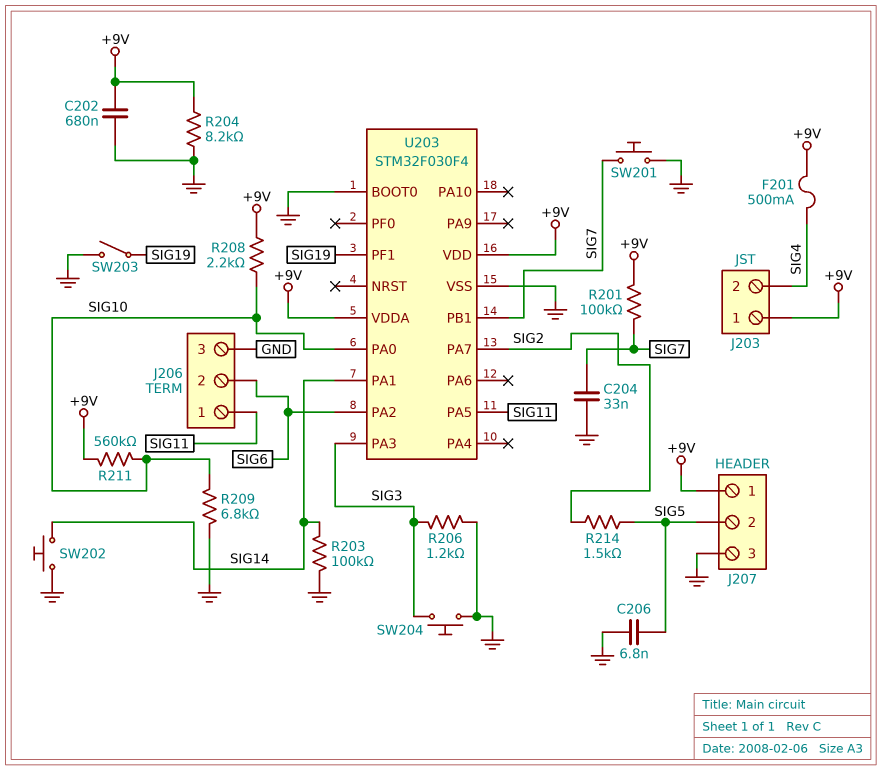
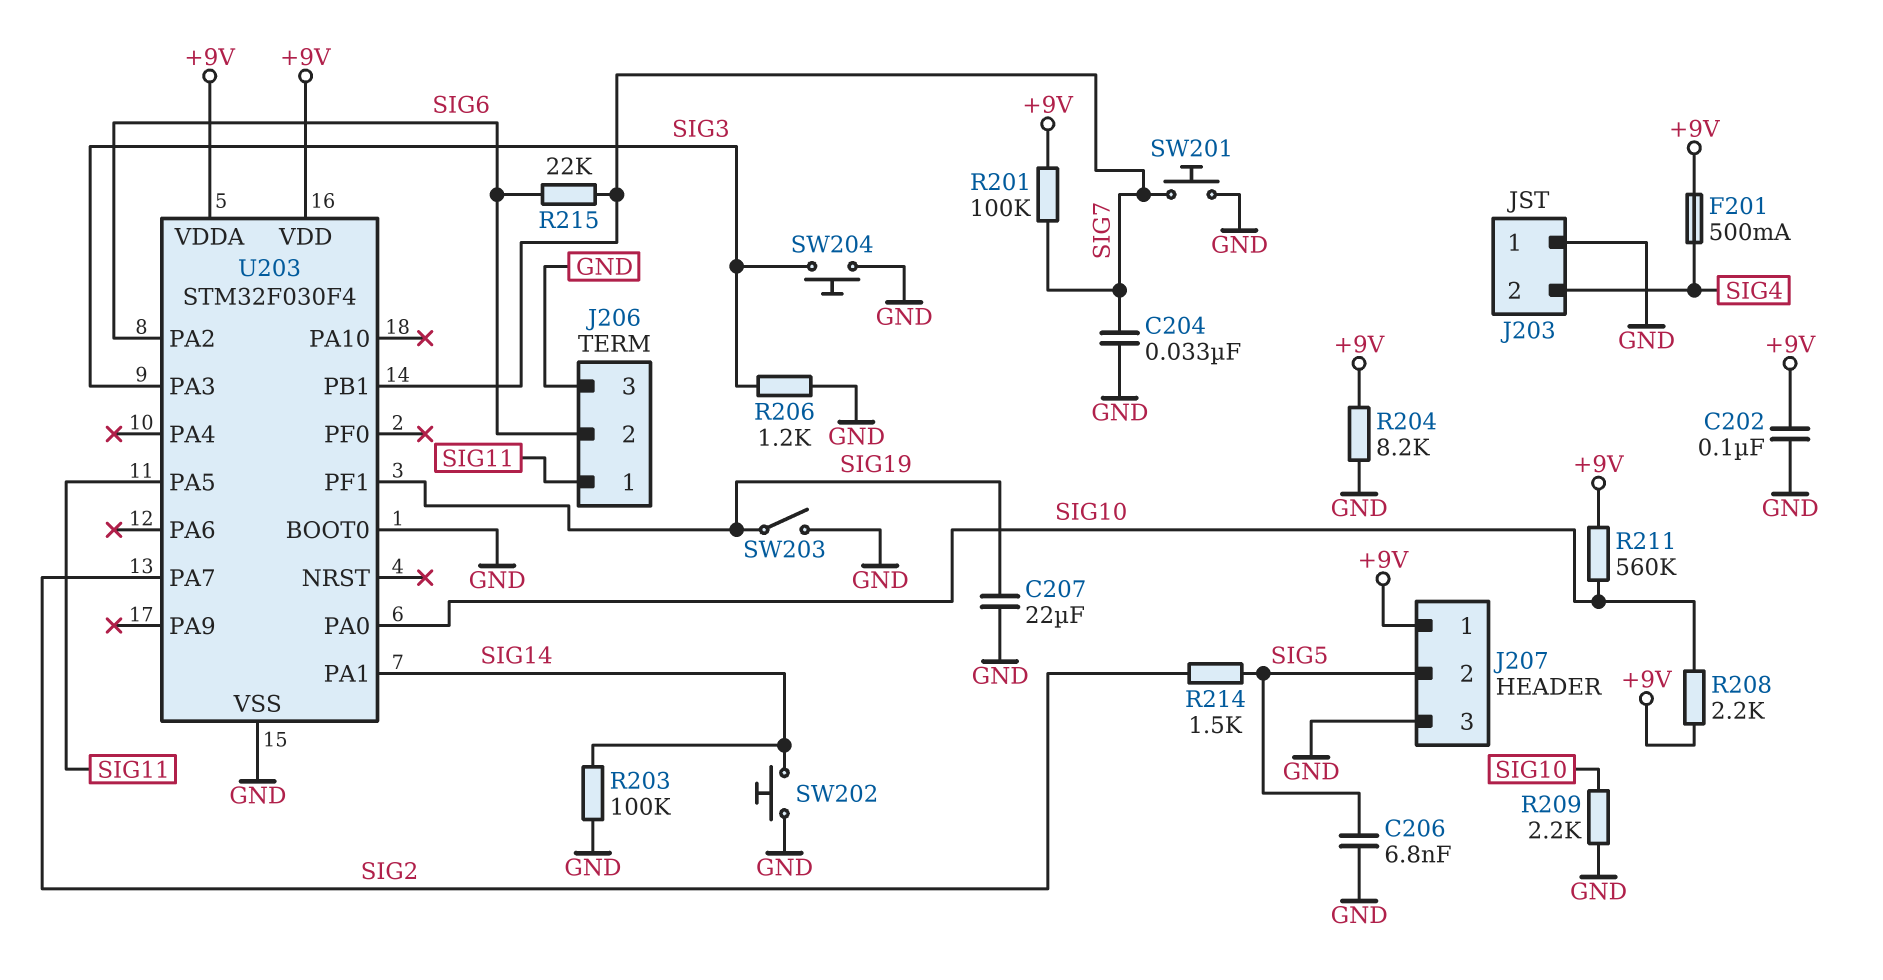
C202: 680nF (+9V, GND) -> 100nF (+9V, GND)
C207: none -> 22uF (GND, SIG19)
J203 pin 1: +9V -> GND
R209: 6.8k (GND, SIG10) -> 2.2k (GND, SIG10)
R215: none -> 22k (SIG6, SIG7)

